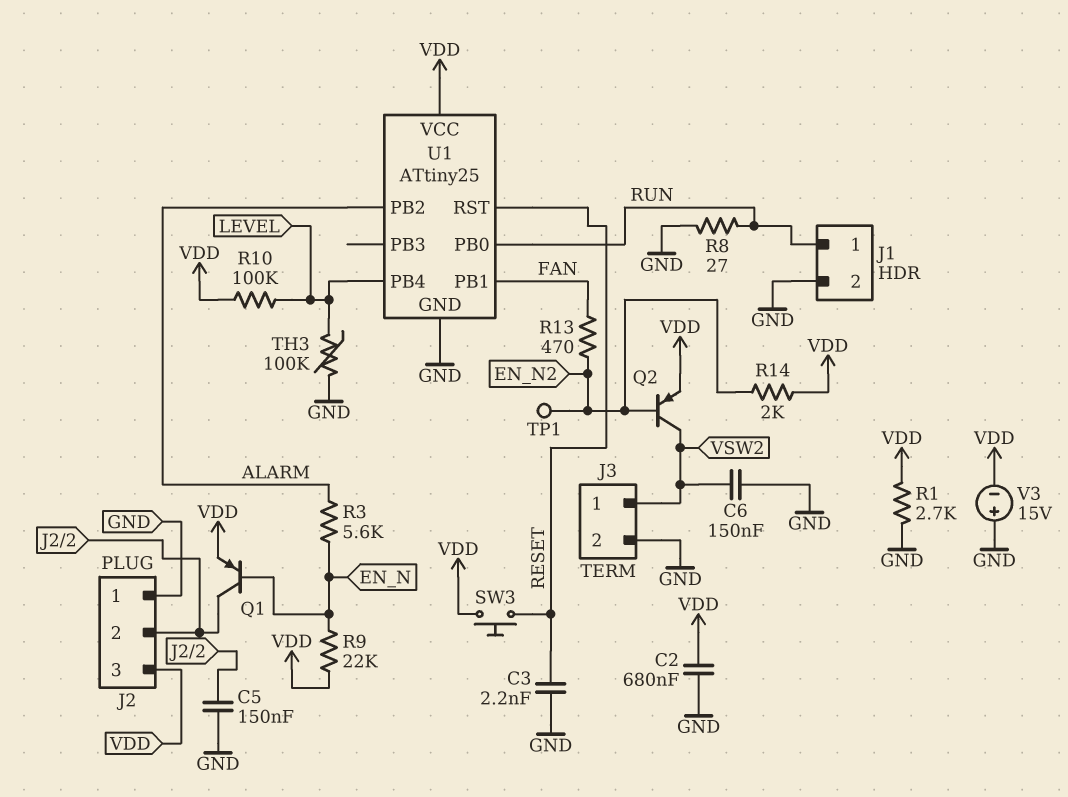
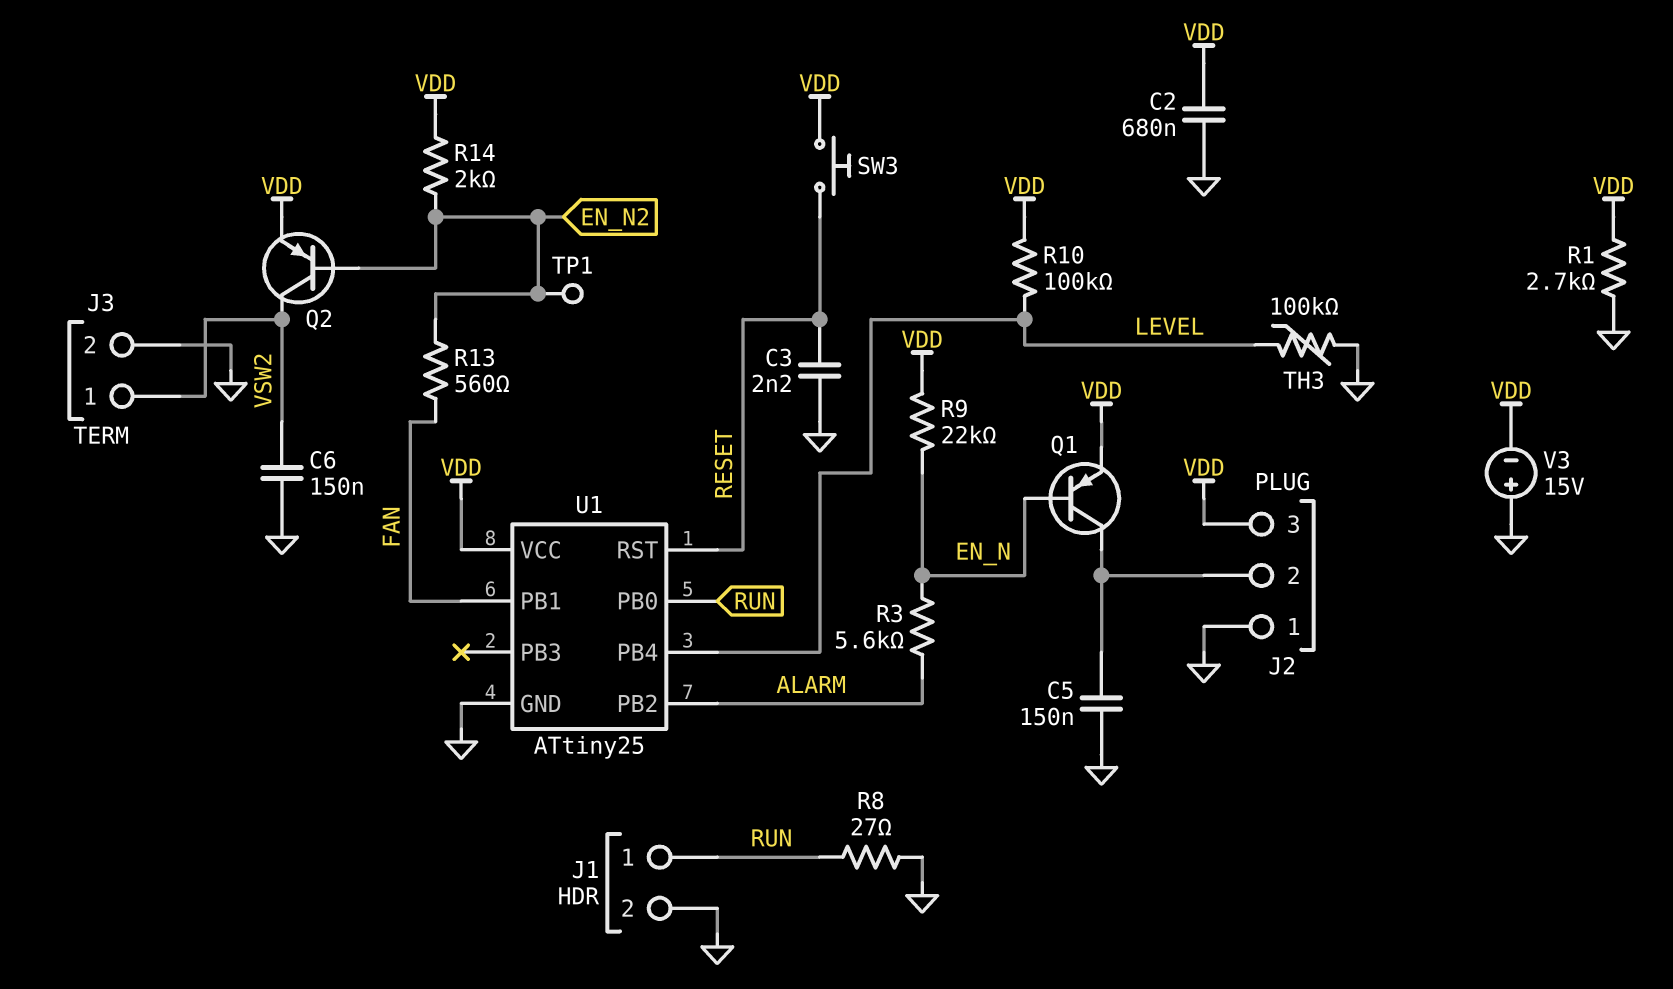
R13: 470 (EN_N2, FAN) -> 560 (EN_N2, FAN)

